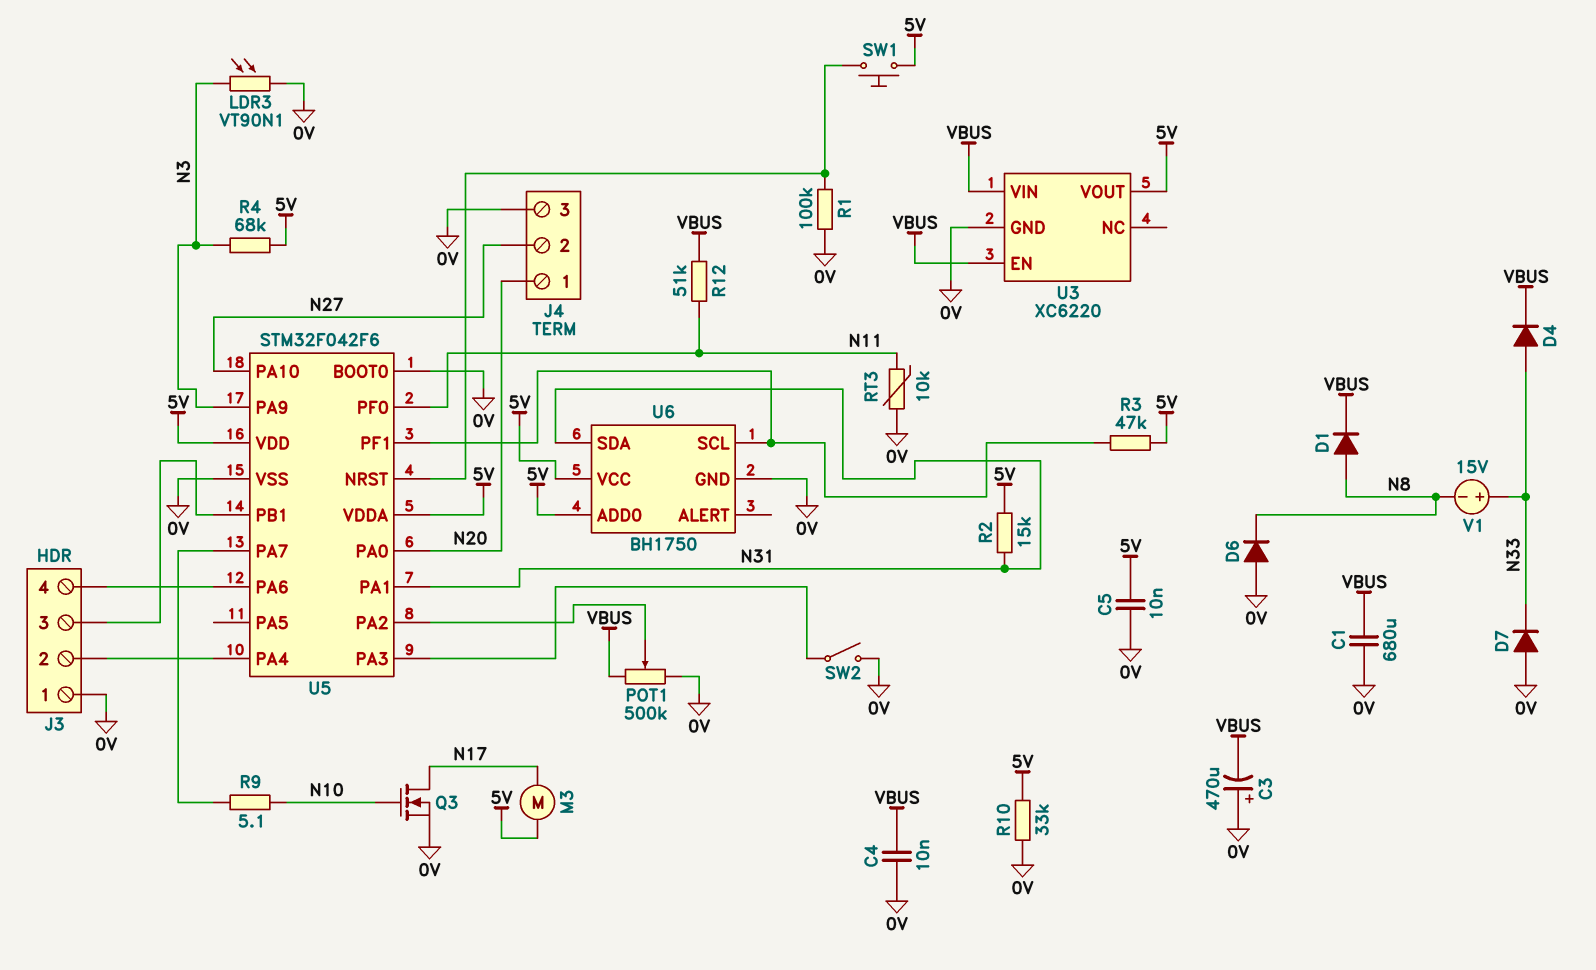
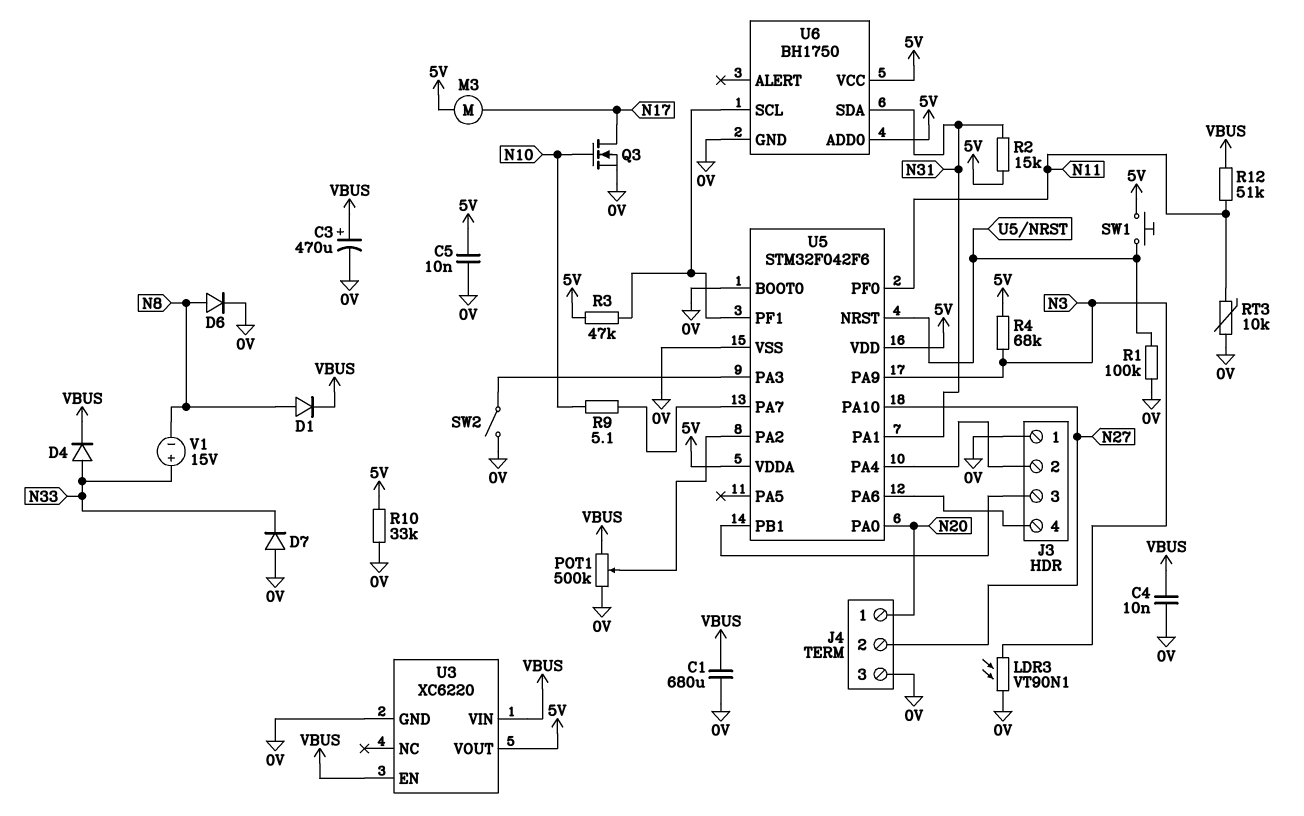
C3: 470uF (plus 0V, minus VBUS) -> 470uF (plus VBUS, minus 0V)
D6: diode (A 0V, K N8) -> diode (A N8, K 0V)

